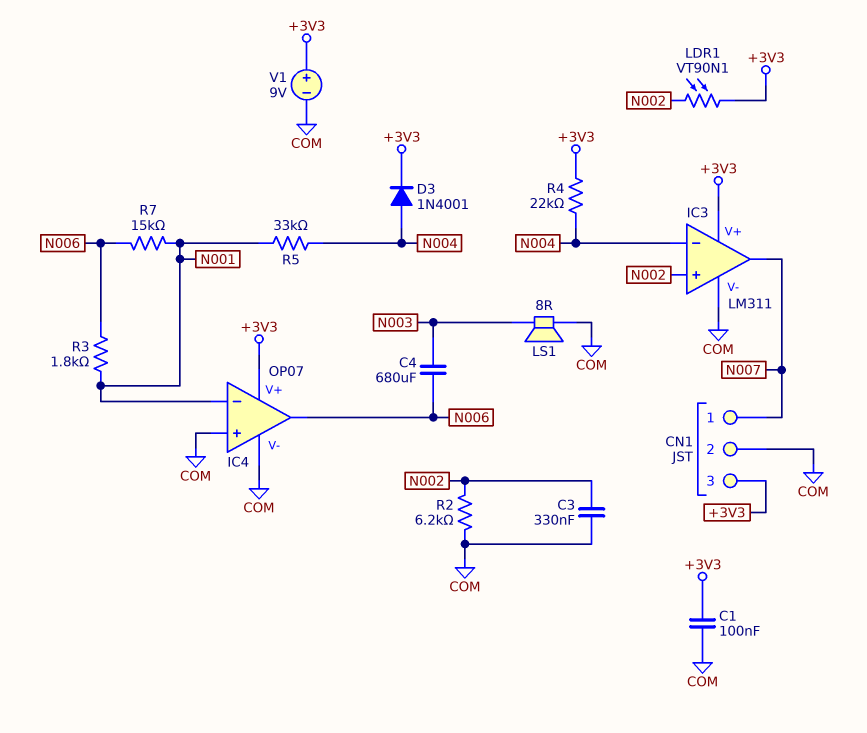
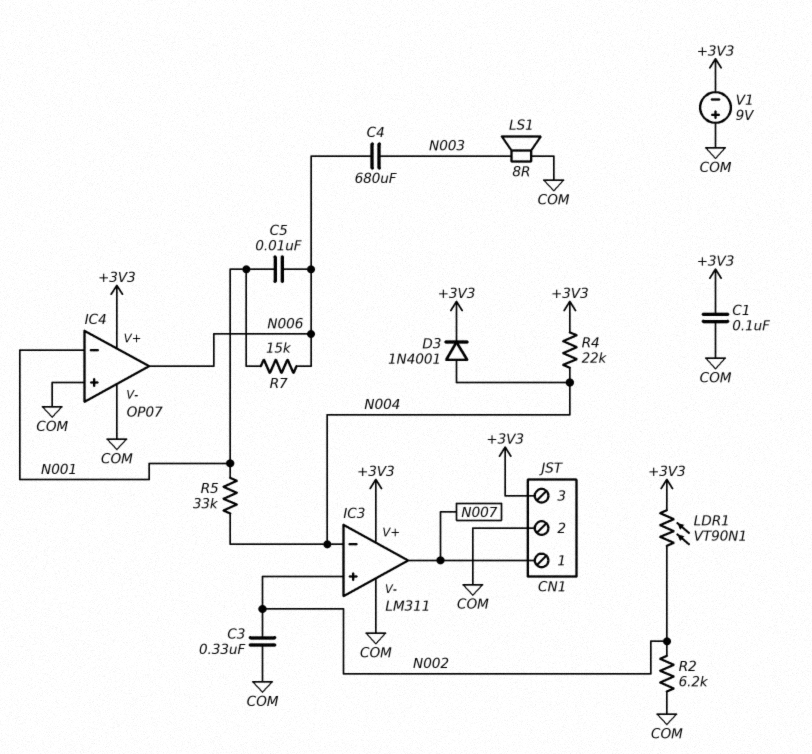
C5: none -> 10nF (N001, N006)
R3: 1.8k (N001, N006) -> none
V1: 9V (plus +3V3, minus COM) -> 9V (plus COM, minus +3V3)

